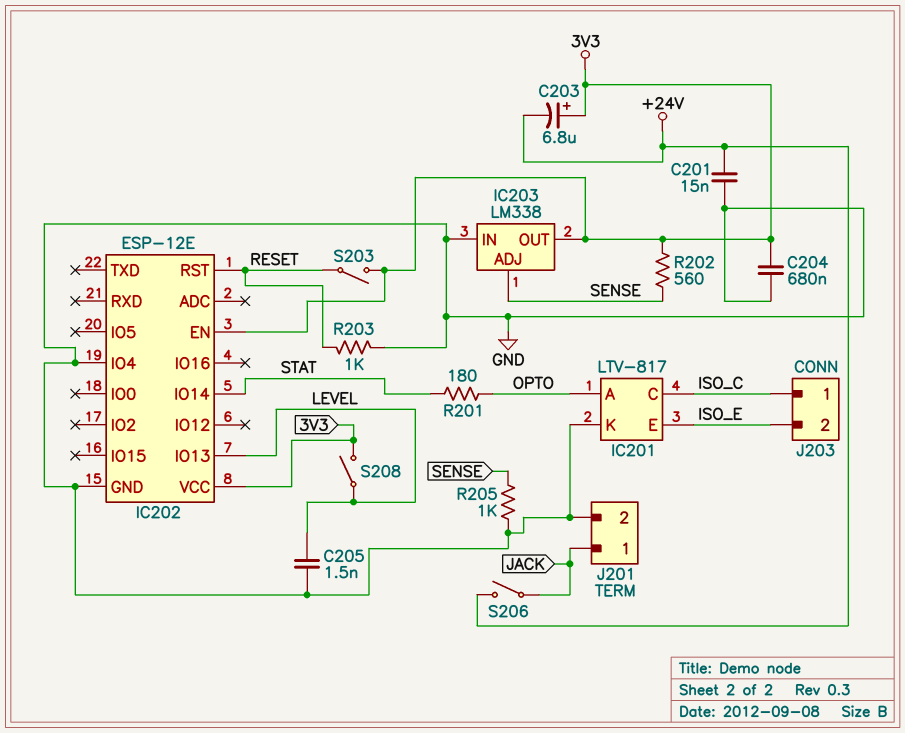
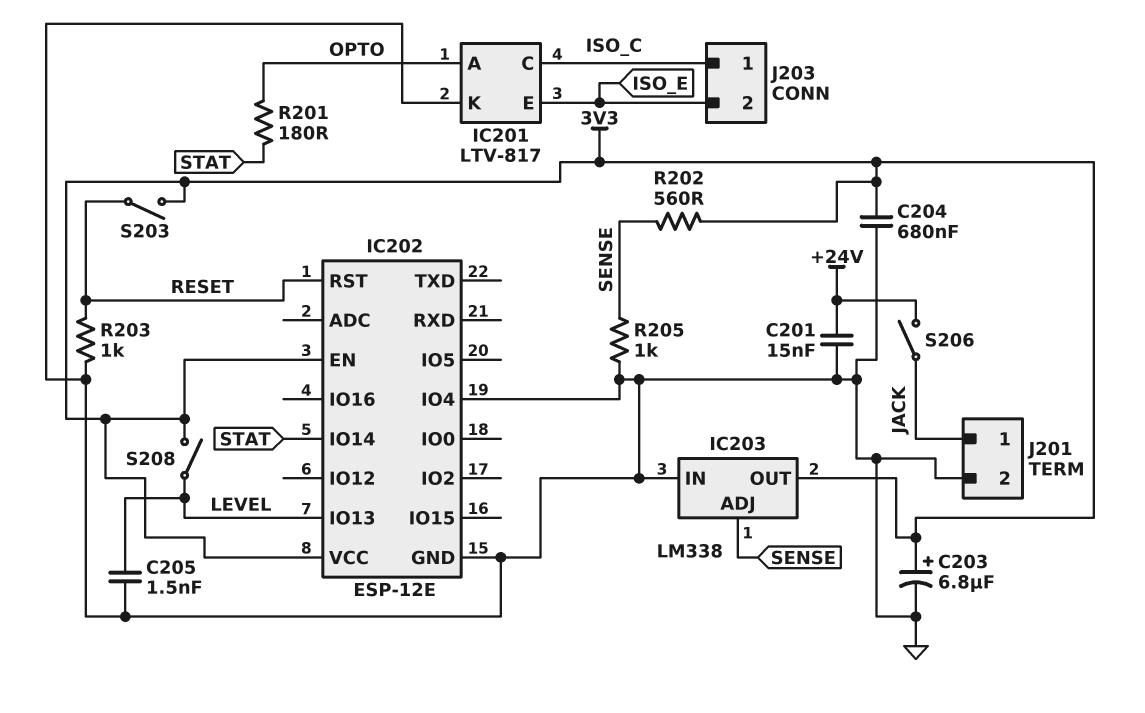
C203: 6.8uF (plus 3V3, minus +24V) -> 6.8uF (plus 3V3, minus GND)

